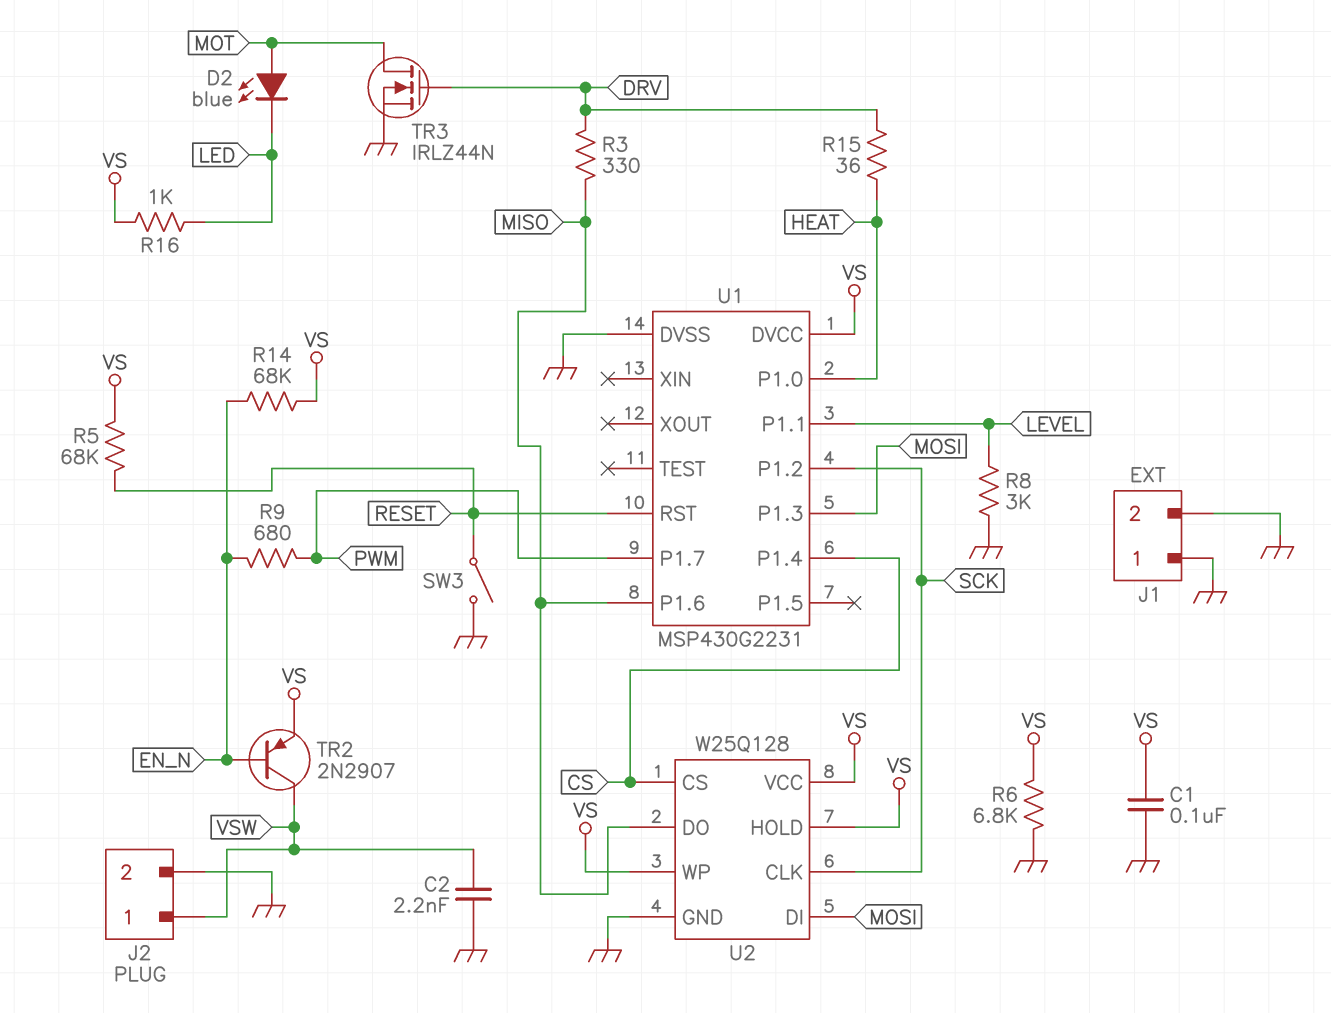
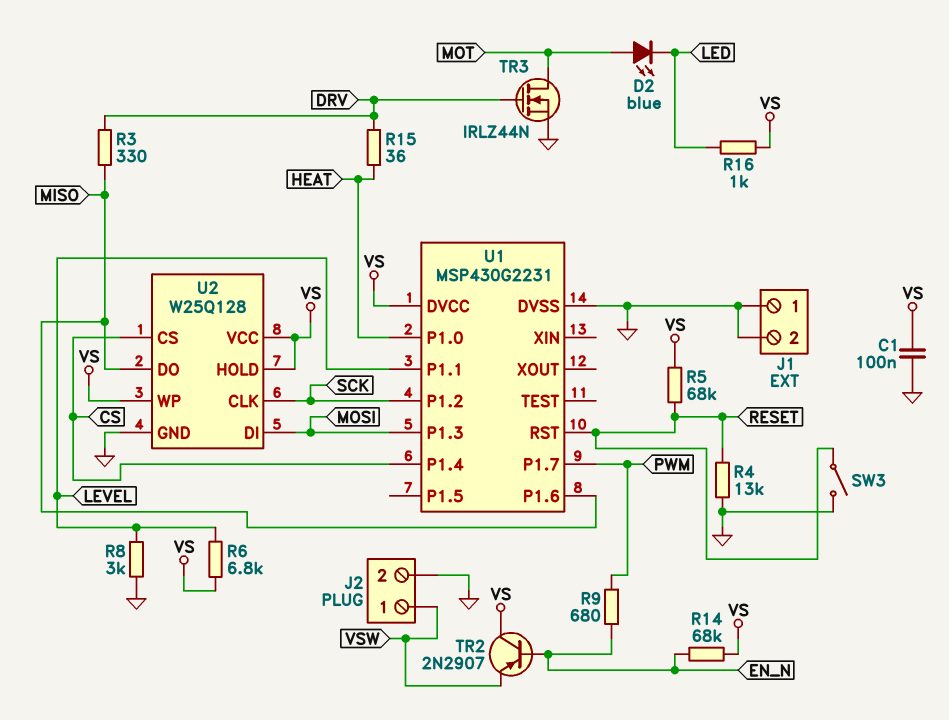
C2: 2.2nF (GND, VSW) -> none
R4: none -> 13k (GND, RESET)
R6: 6.8k (GND, VS) -> 6.8k (LEVEL, VS)
TR2: PNP 2N2907 (B EN_N, C VSW, E VS) -> PNP 2N2907 (B EN_N, C VS, E VSW)

